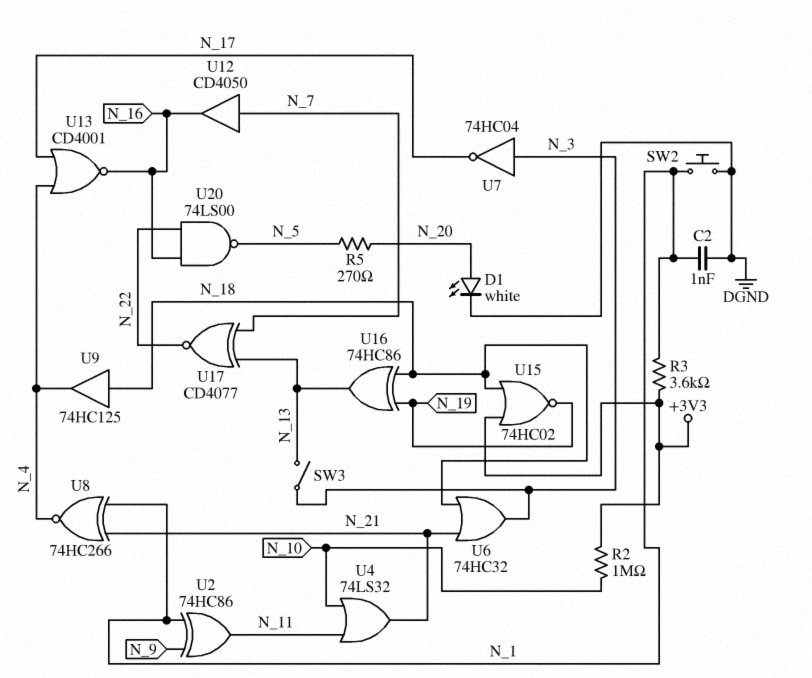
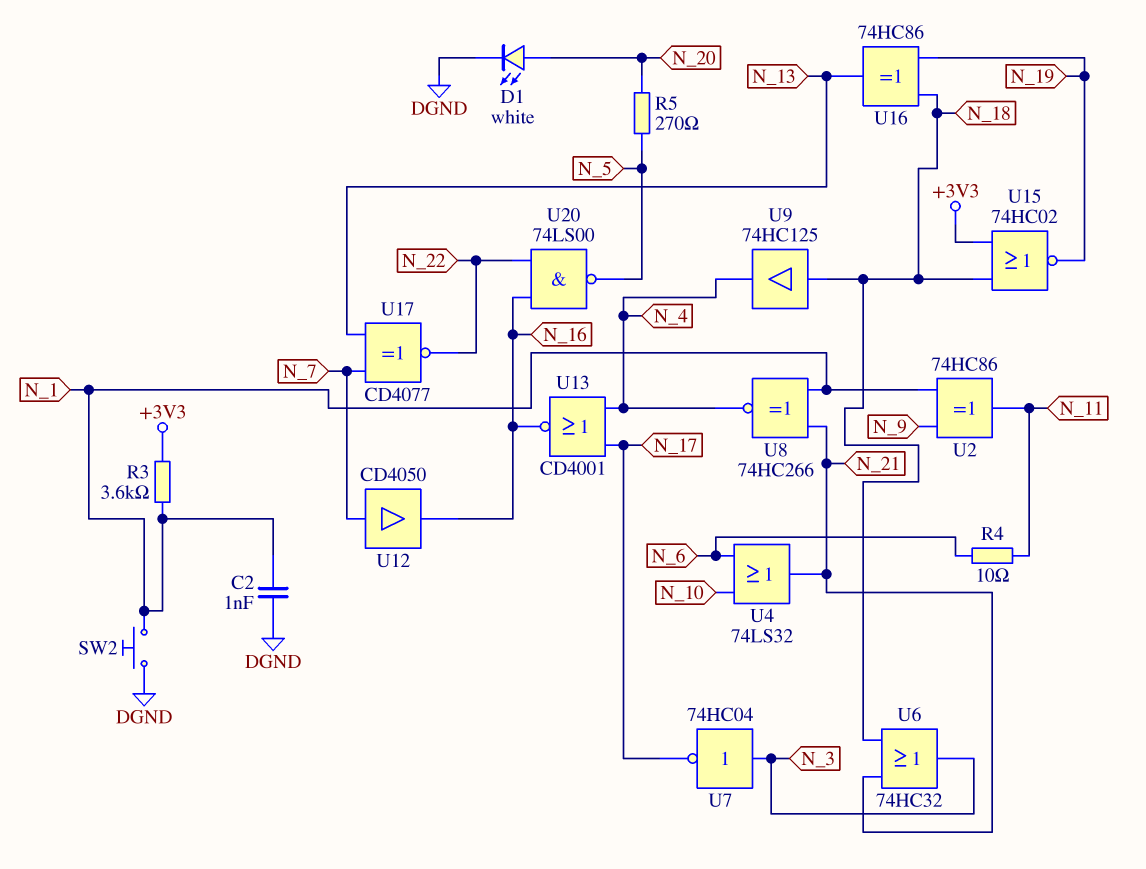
R2: 1M (+3V3, N_10) -> none
R4: none -> 10 (N_6, N_11)
SW3: switch (N_3, N_13) -> none
U4: OR 74LS32 (in N_10, in N_11, out N_21) -> OR 74LS32 (in N_6, in N_10, out N_21)

